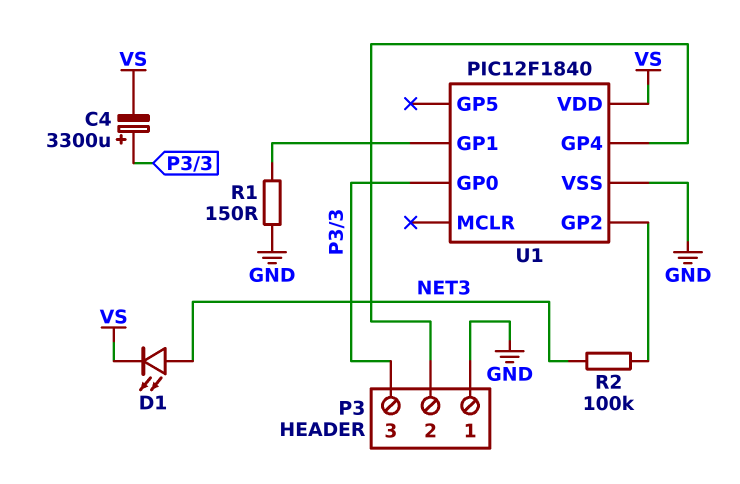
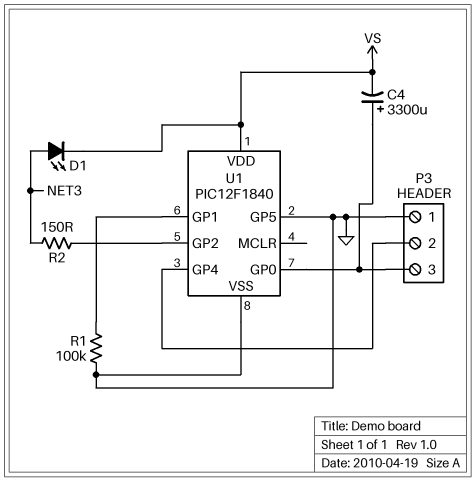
R1: 150 (GND, U1/GP1) -> 100k (GND, U1/GP1)
R2: 100k (NET3, U1/GP2) -> 150 (NET3, U1/GP2)
U1 pin GP5: none -> GND

